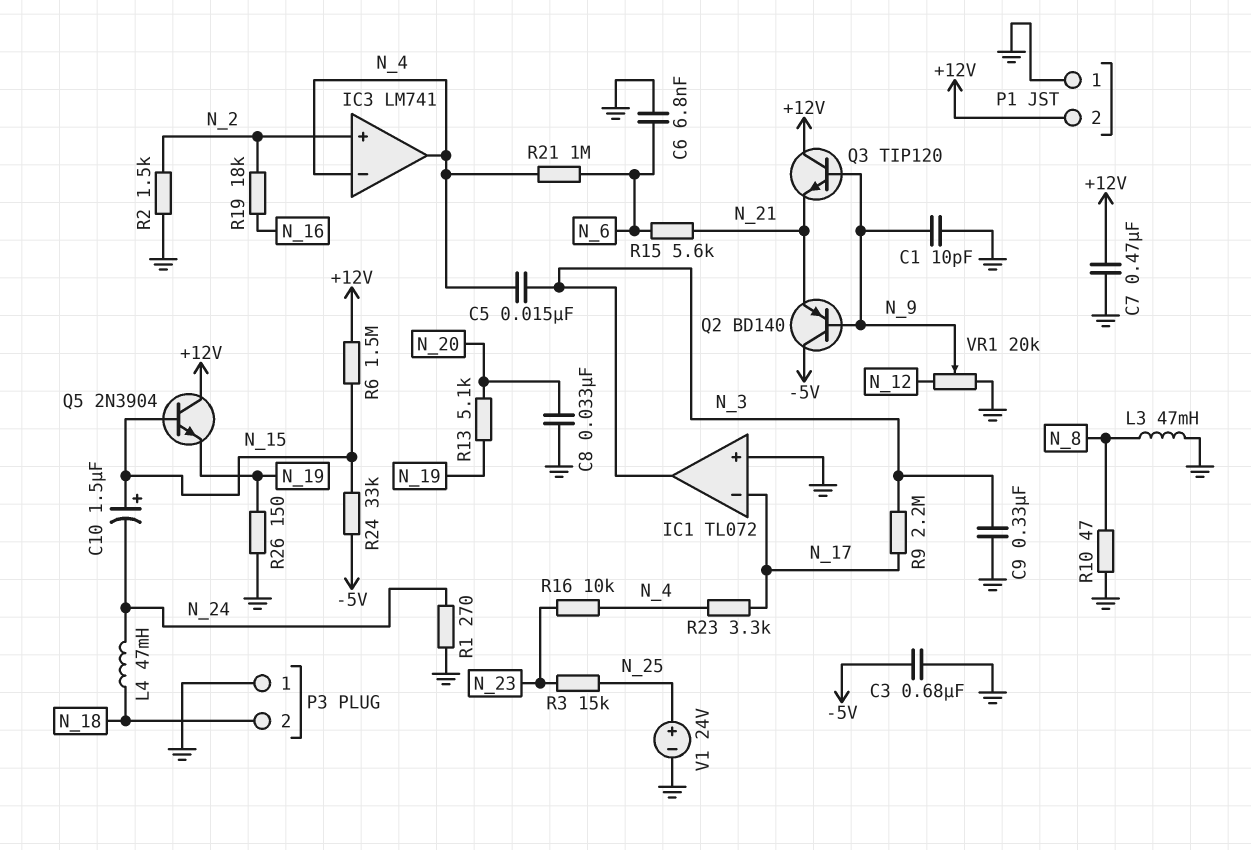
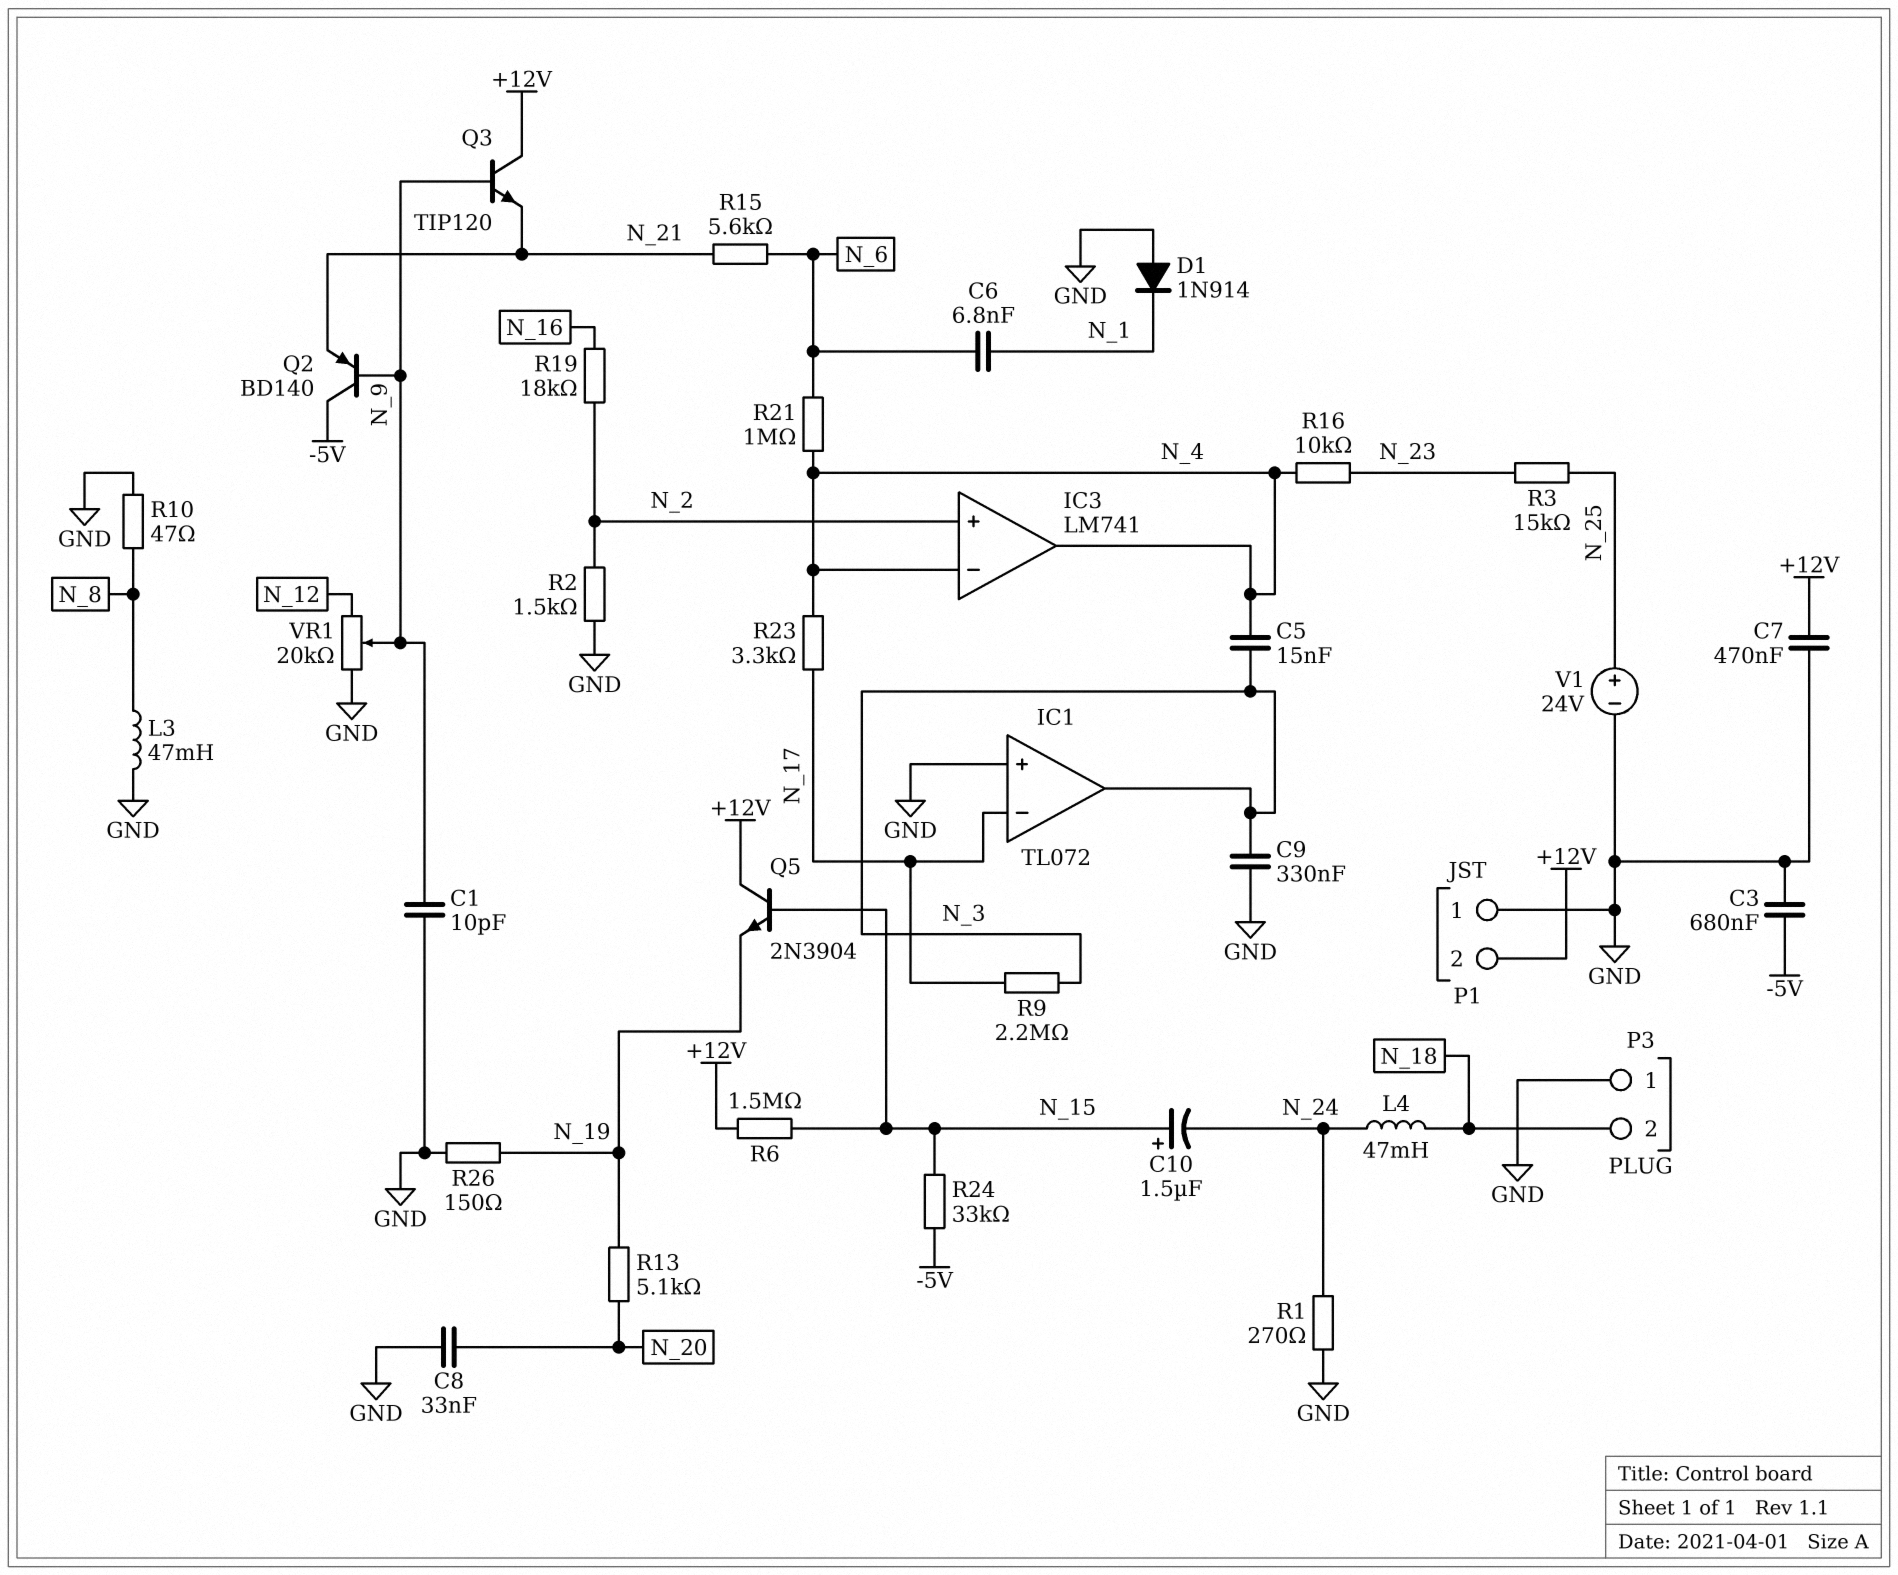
C6: 6.8nF (GND, N_6) -> 6.8nF (N_1, N_6)
D1: none -> diode 1N914 (A GND, K N_1)

